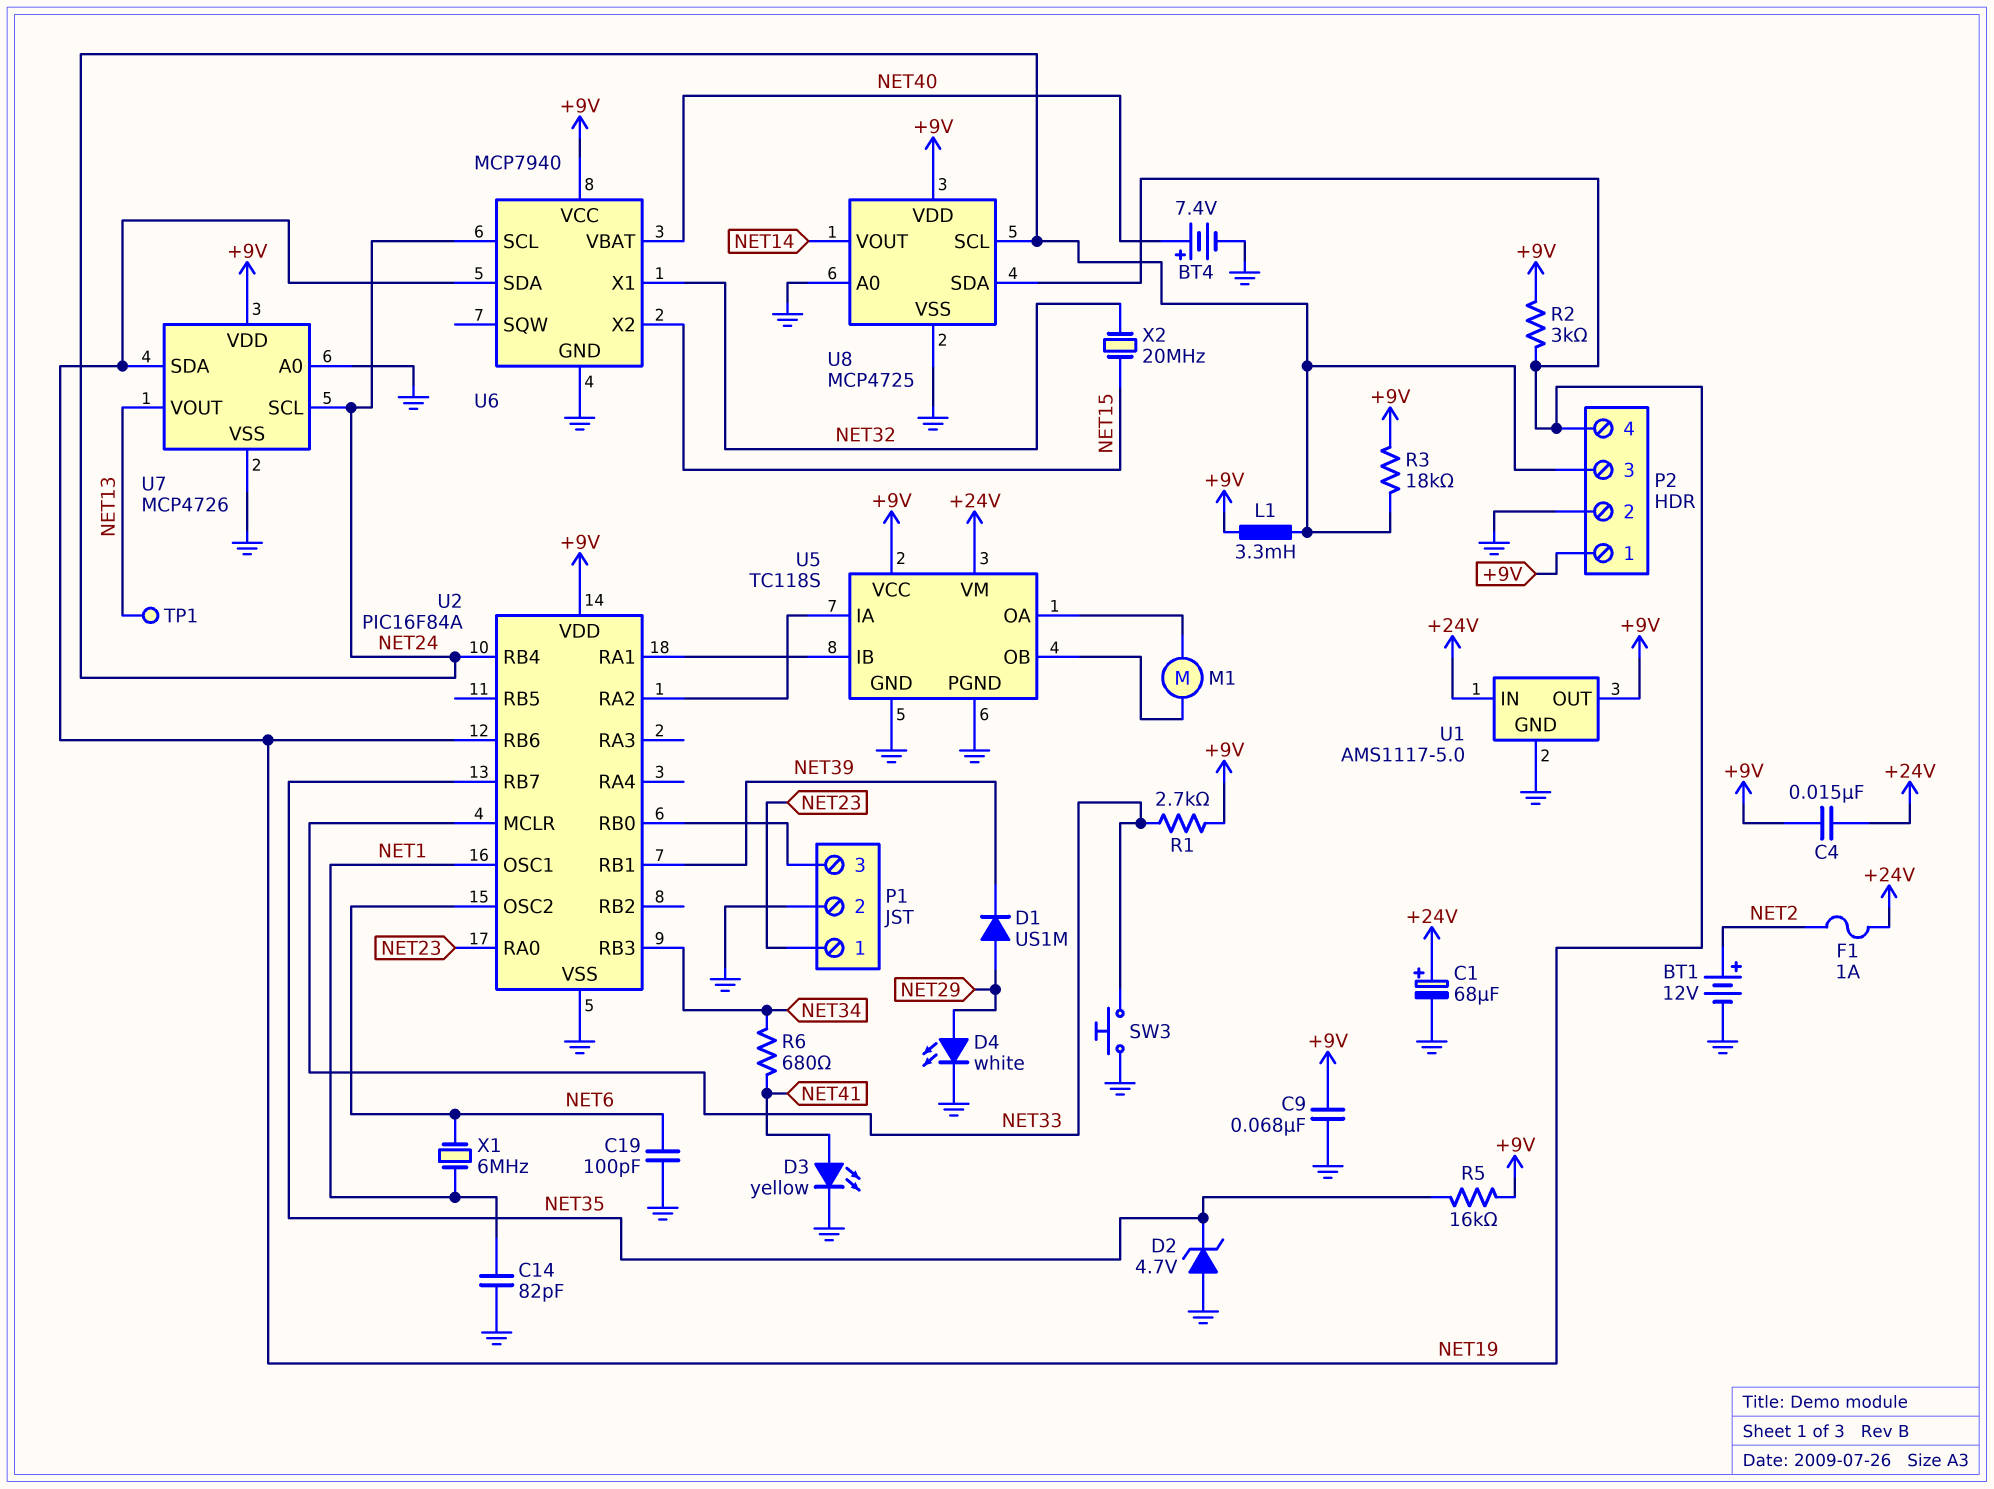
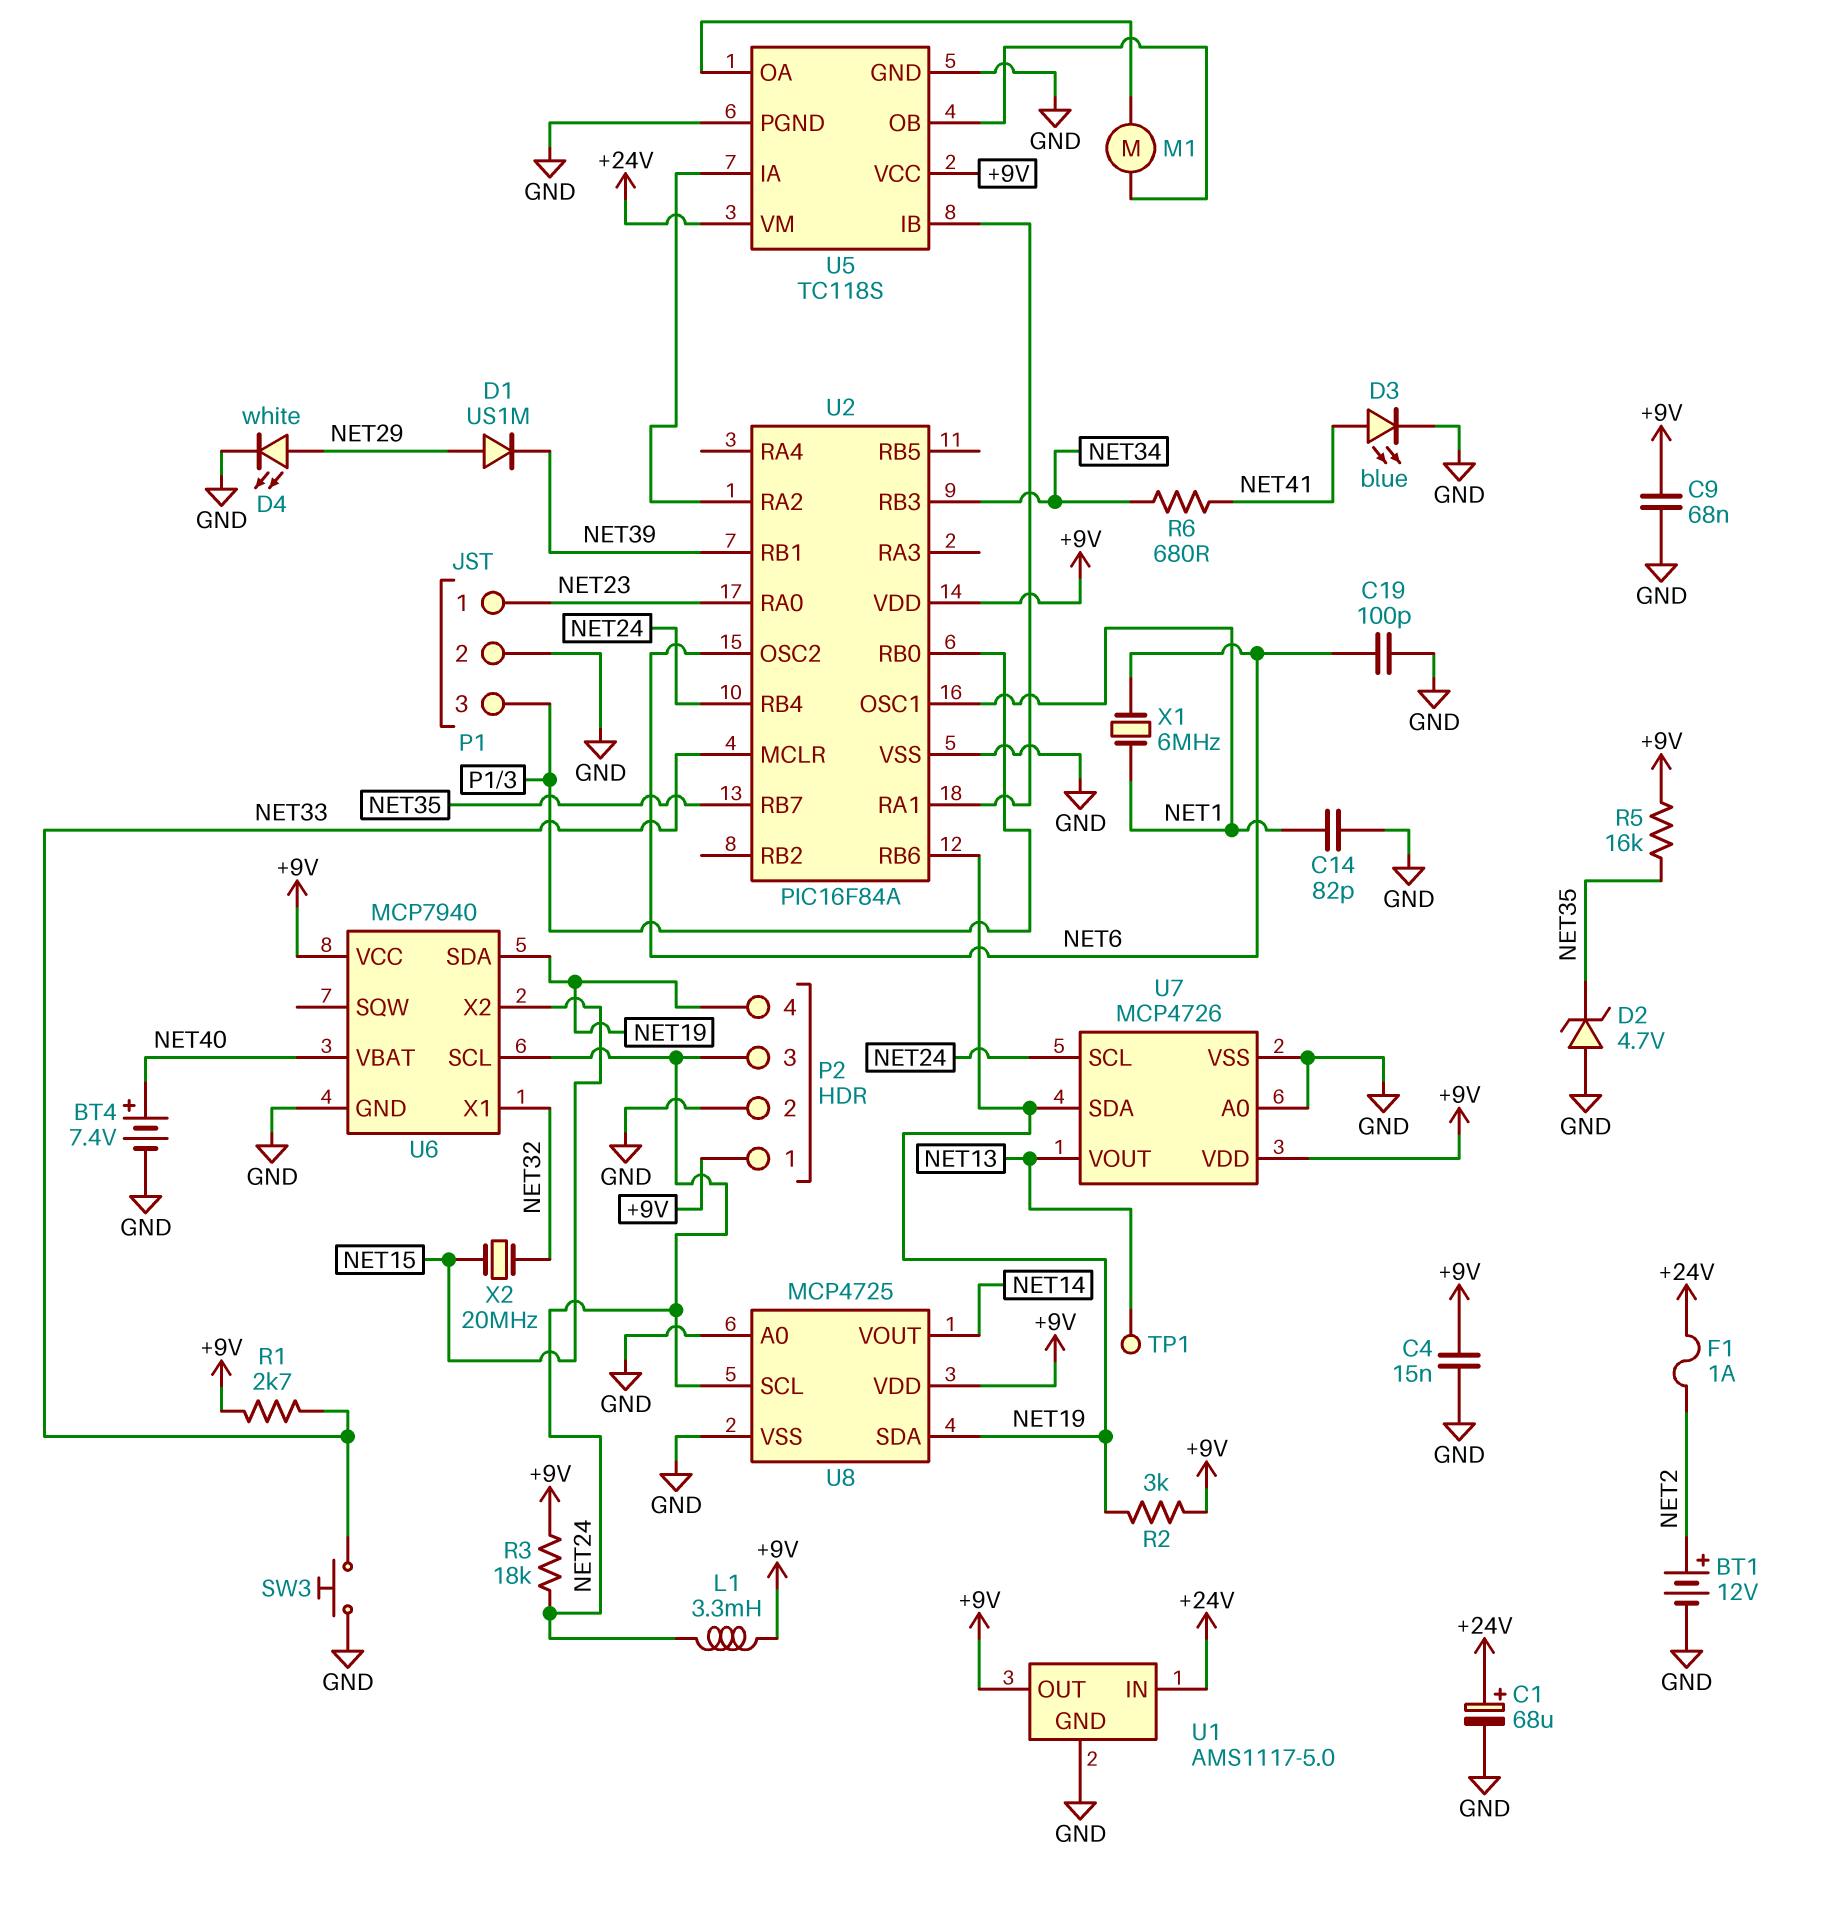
C4: 15nF (+9V, +24V) -> 15nF (+9V, GND)
D3: LED yellow (A NET41, K GND) -> LED blue (A NET41, K GND)

